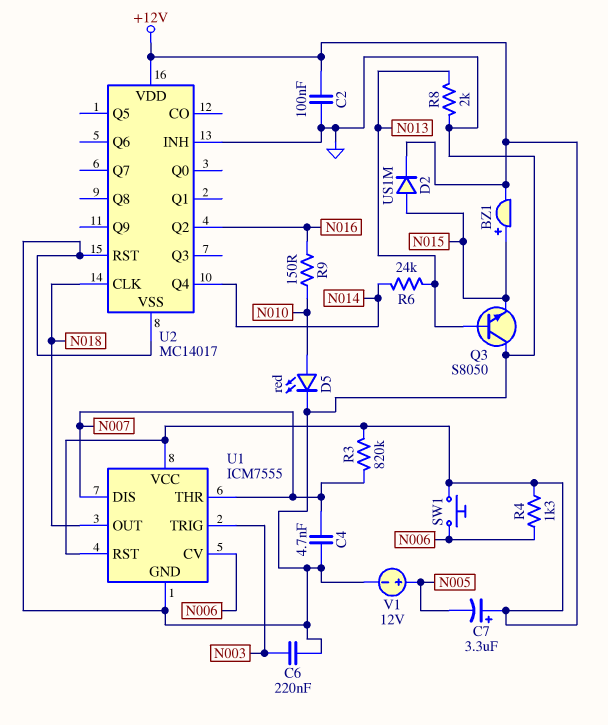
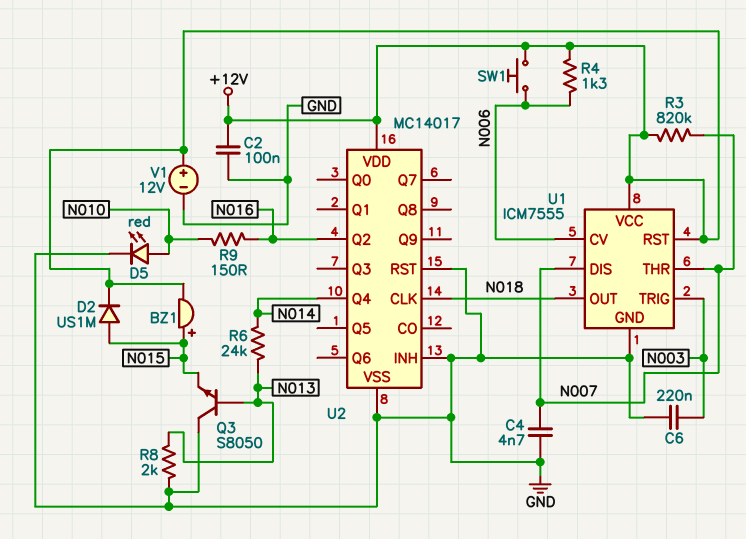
C7: 3.3uF (plus +12V, minus N005) -> none
V1: 12V (plus N005, minus GND) -> 12V (plus +12V, minus GND)

